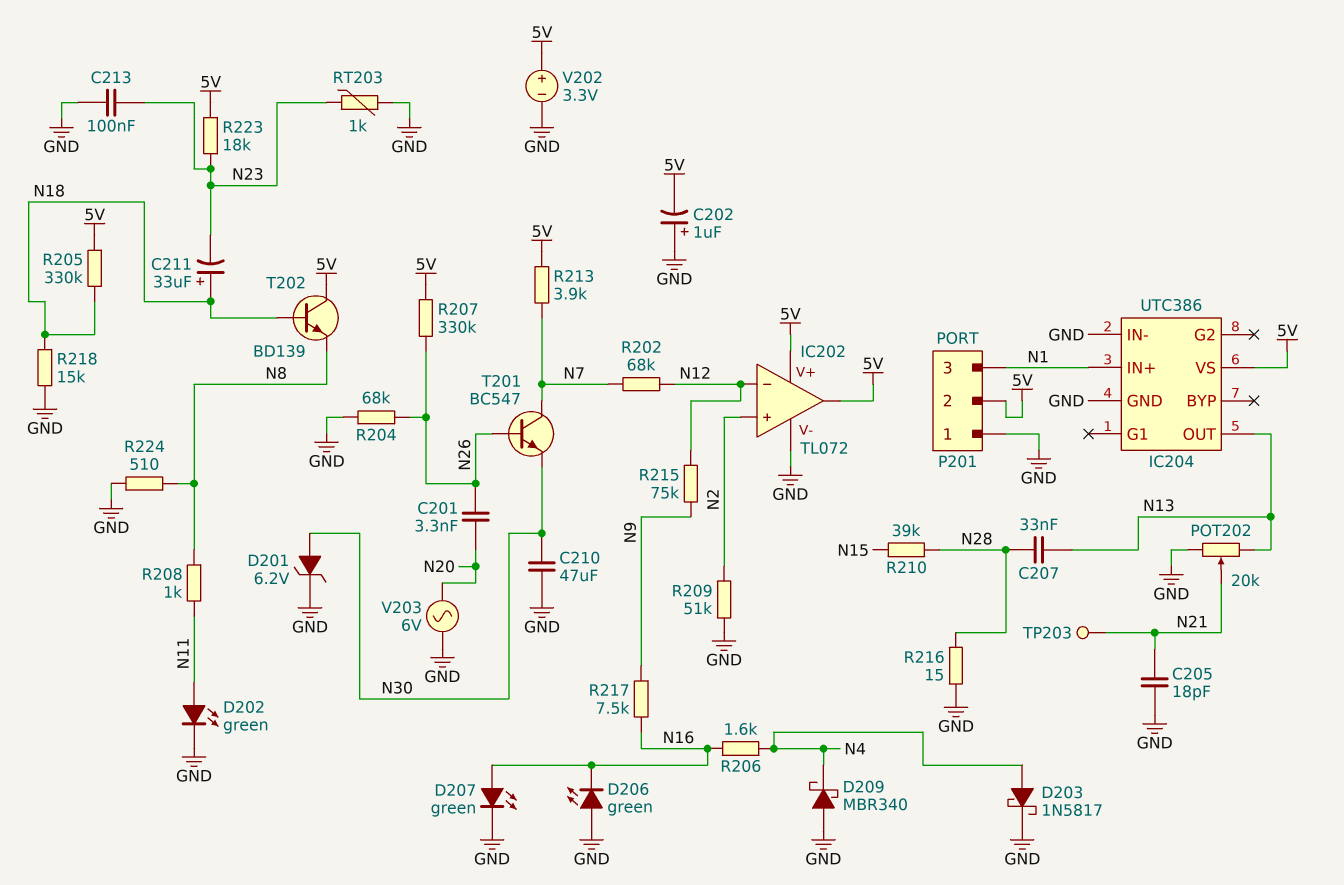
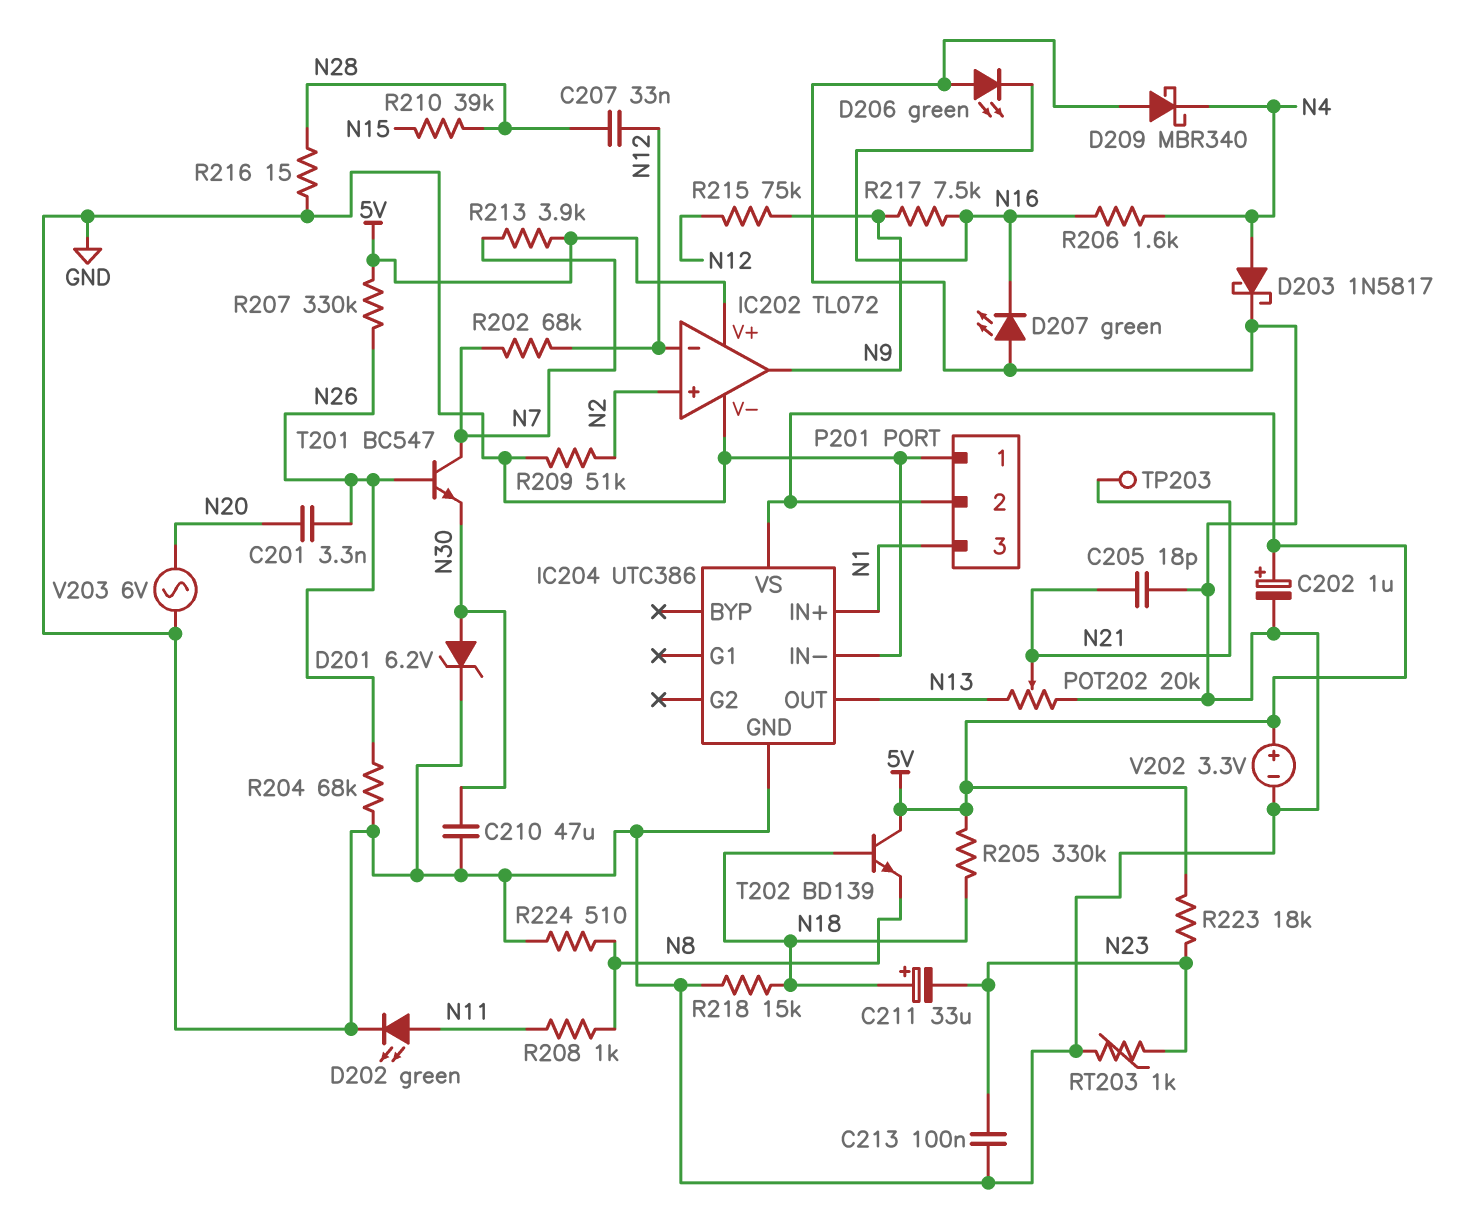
C202: 1uF (plus GND, minus 5V) -> 1uF (plus 5V, minus GND)
C207: 33nF (N13, N28) -> 33nF (N12, N28)
D207: LED green (A N16, K GND) -> LED green (A GND, K N16)
IC202 pin out: 5V -> N9

